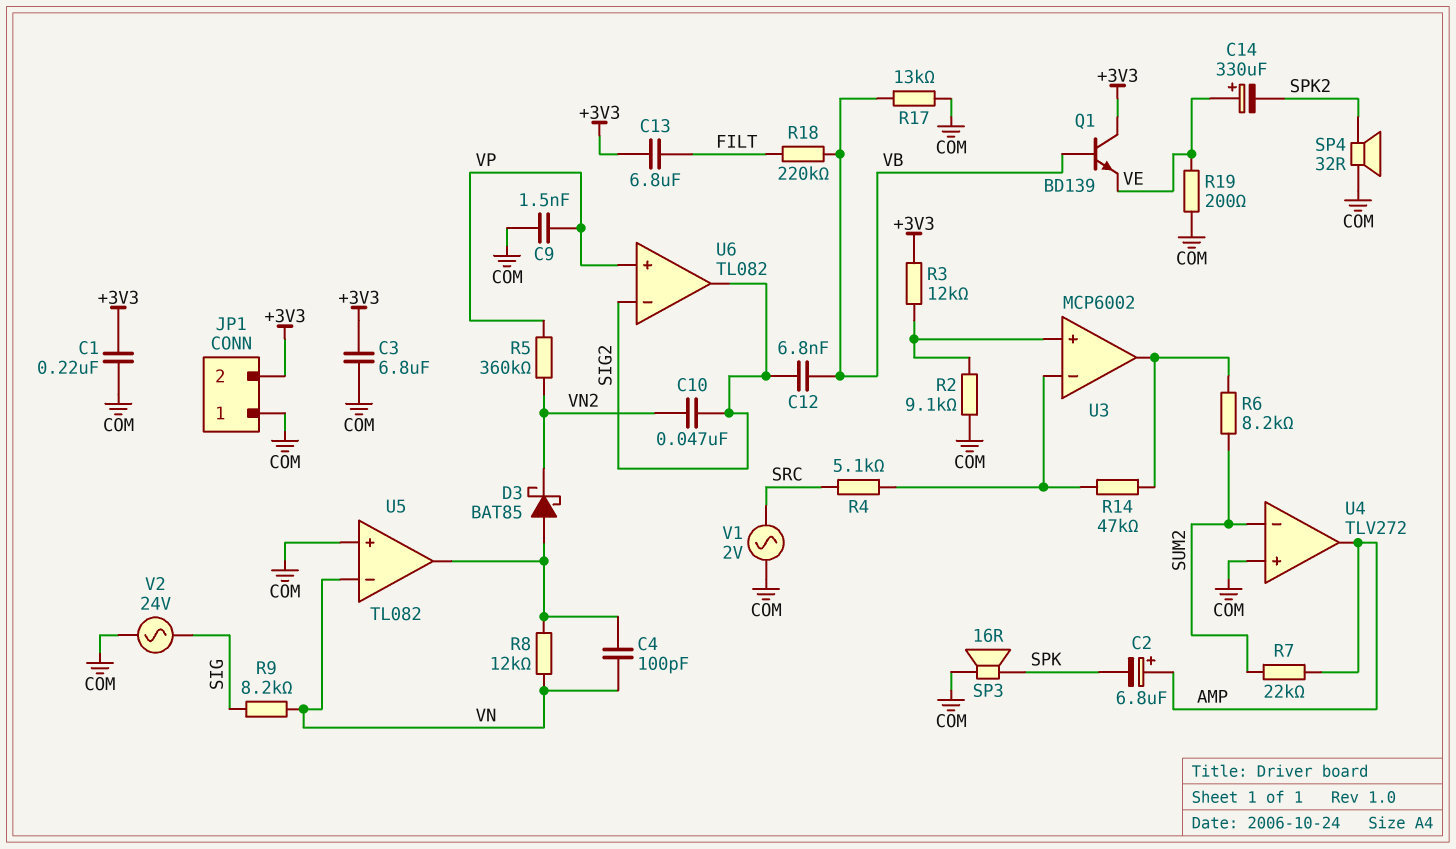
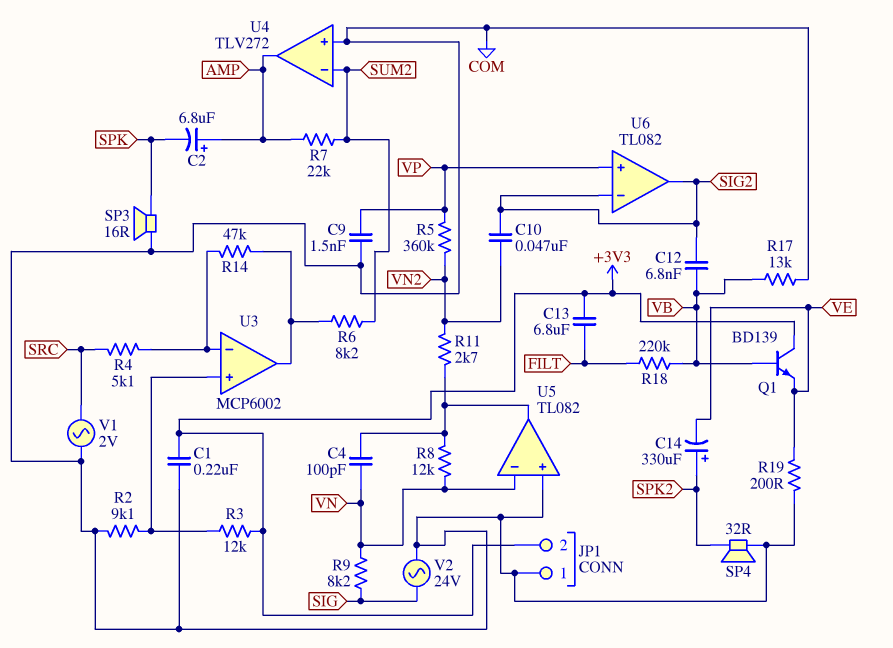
C3: 6.8uF (+3V3, COM) -> none
C14: 330uF (plus VE, minus SPK2) -> 330uF (plus SPK2, minus VE)
D3: schottky BAT85 (A U5/out, K VN2) -> none
R11: none -> 2.7k (U5/out, VN2)

